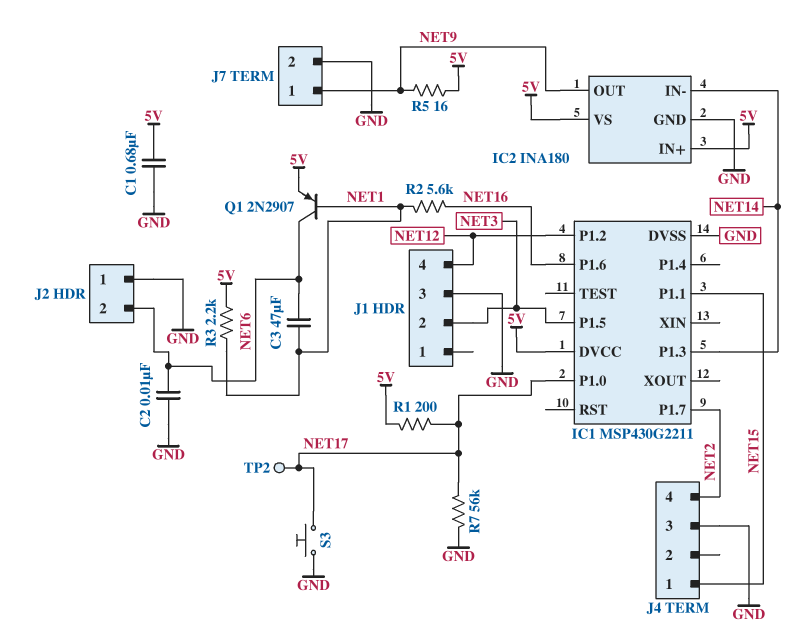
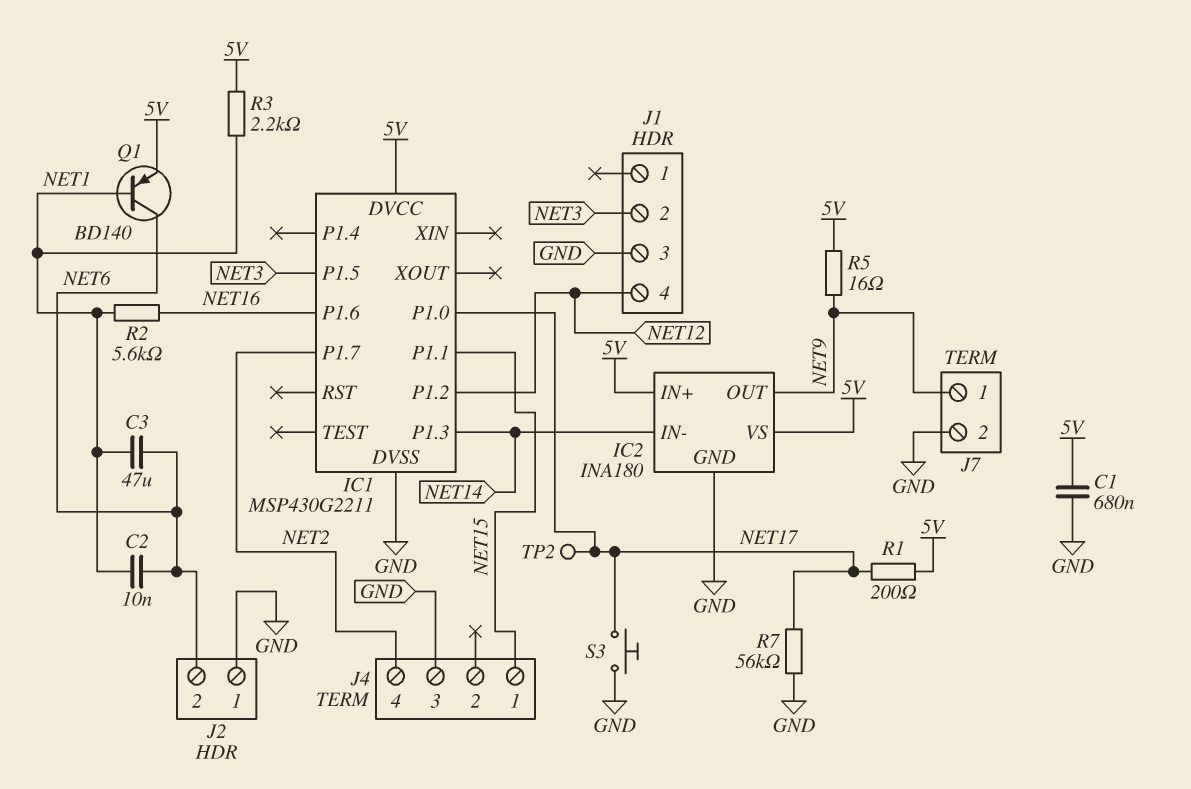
C2: 10nF (GND, NET6) -> 10nF (NET1, NET6)
Q1: PNP 2N2907 (B NET1, C NET6, E 5V) -> PNP BD140 (B NET1, C NET6, E 5V)

